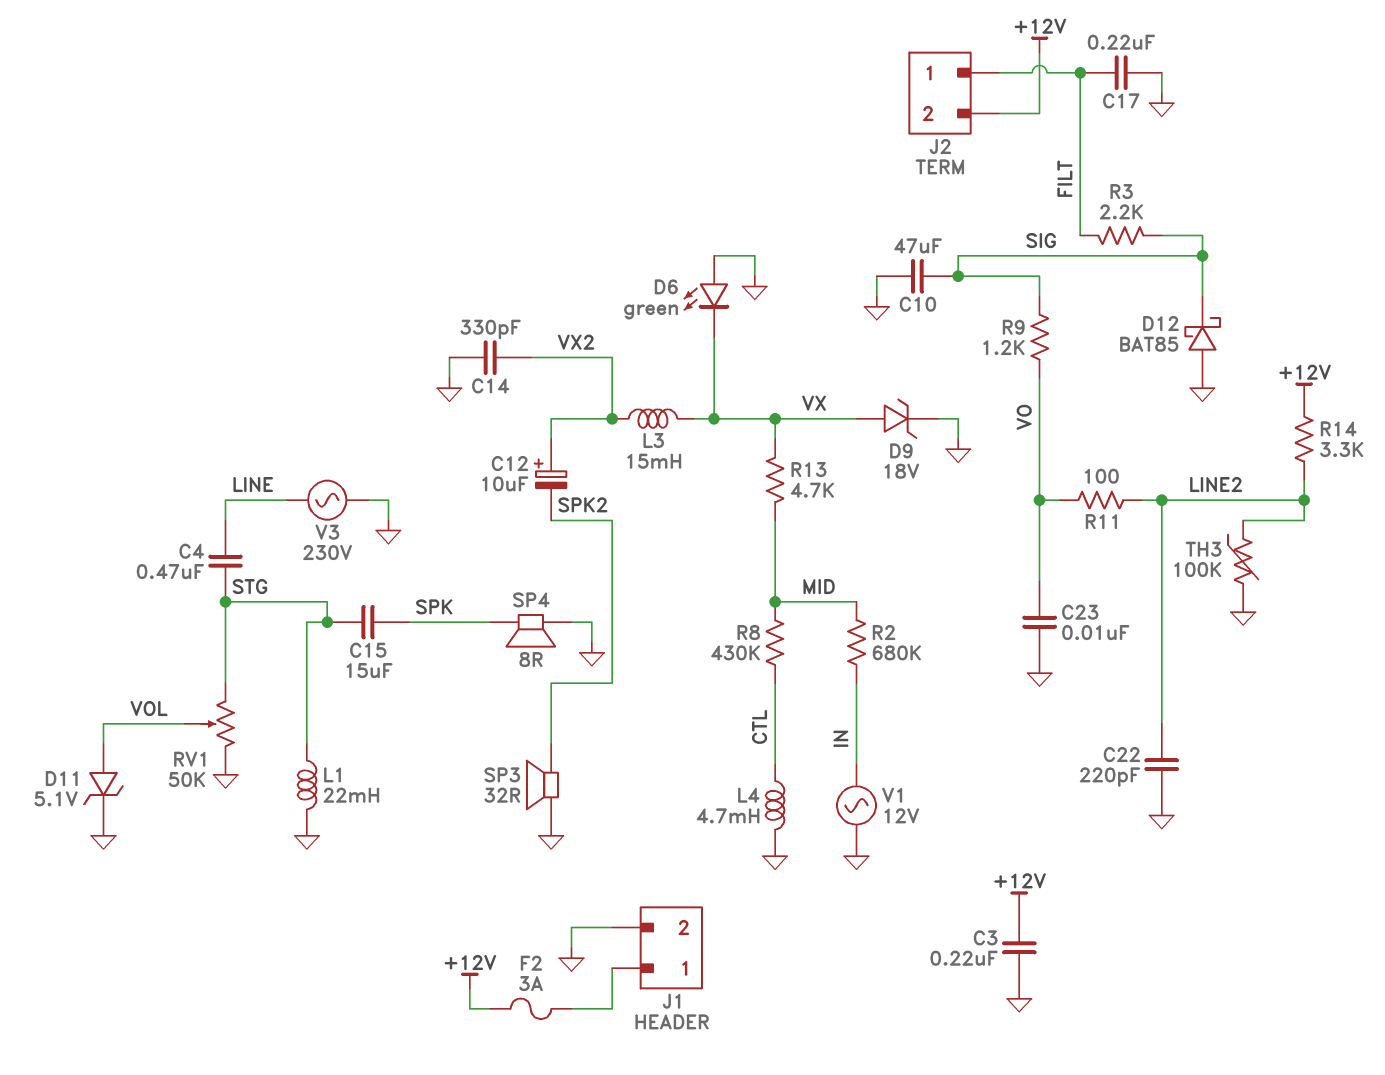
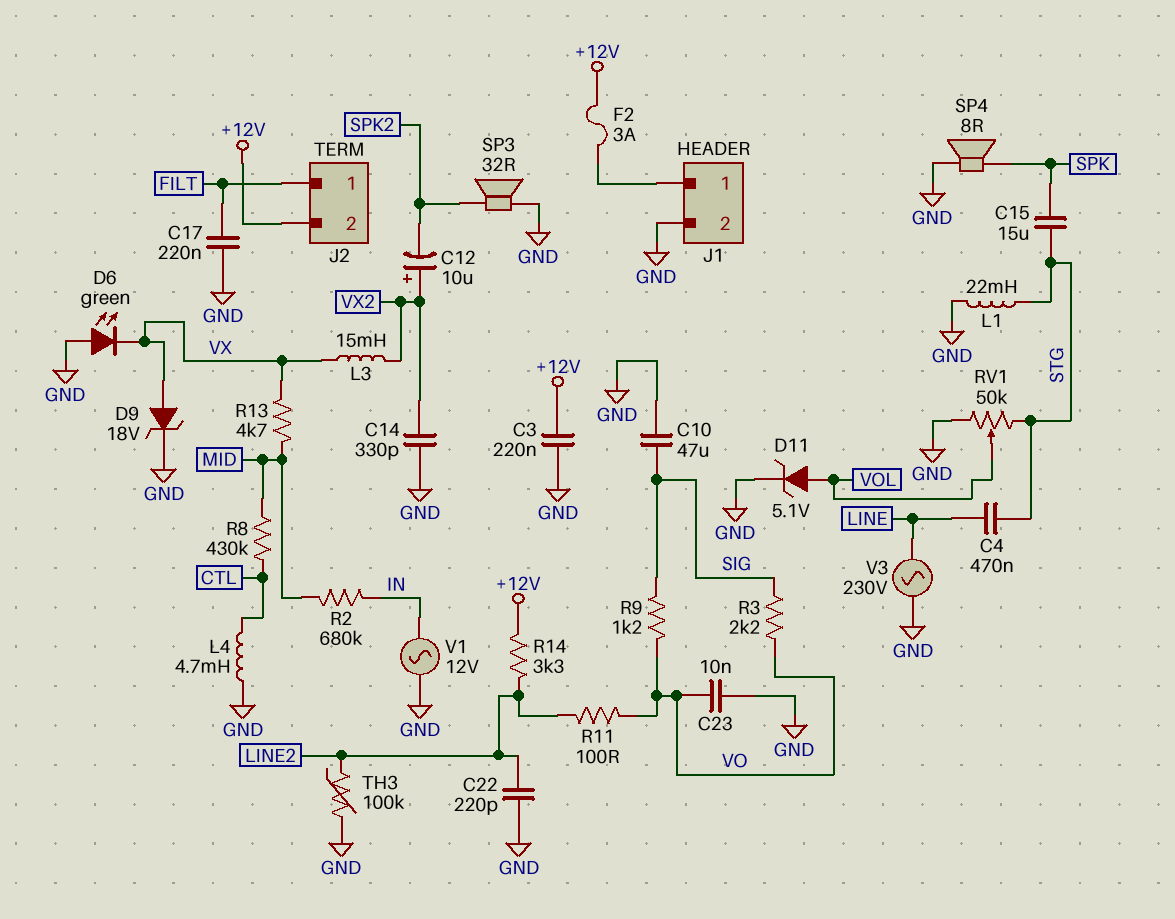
D12: schottky BAT85 (A GND, K SIG) -> none
R3: 2.2k (FILT, SIG) -> 2.2k (SIG, VO)

